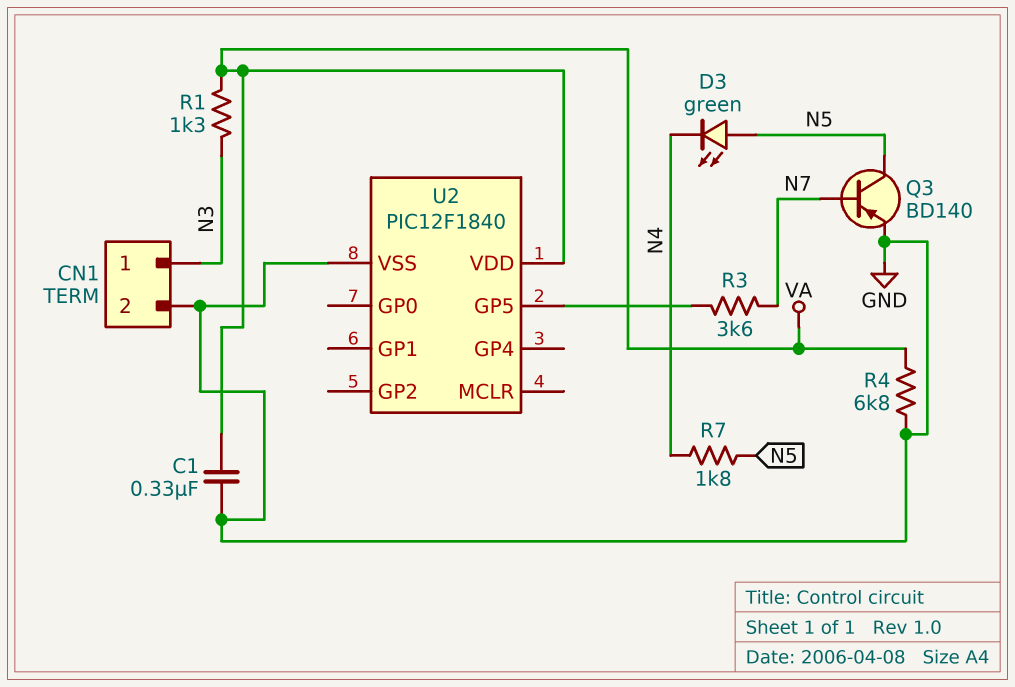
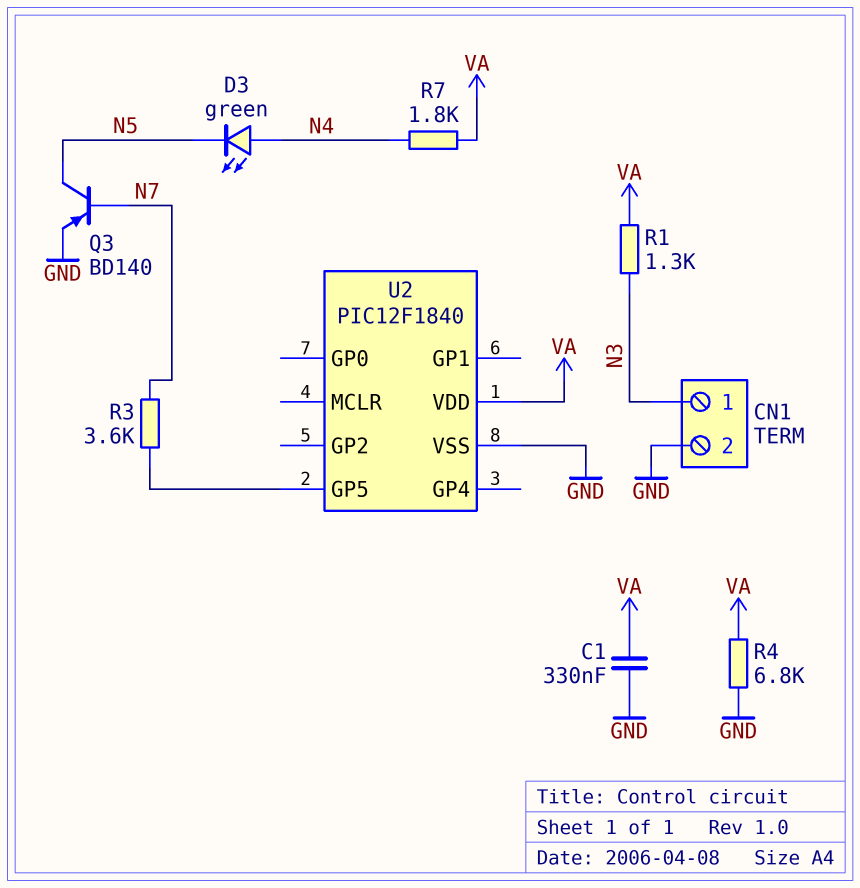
D3: LED green (A N5, K N4) -> LED green (A N4, K N5)
R7: 1.8k (N4, N5) -> 1.8k (N4, VA)

